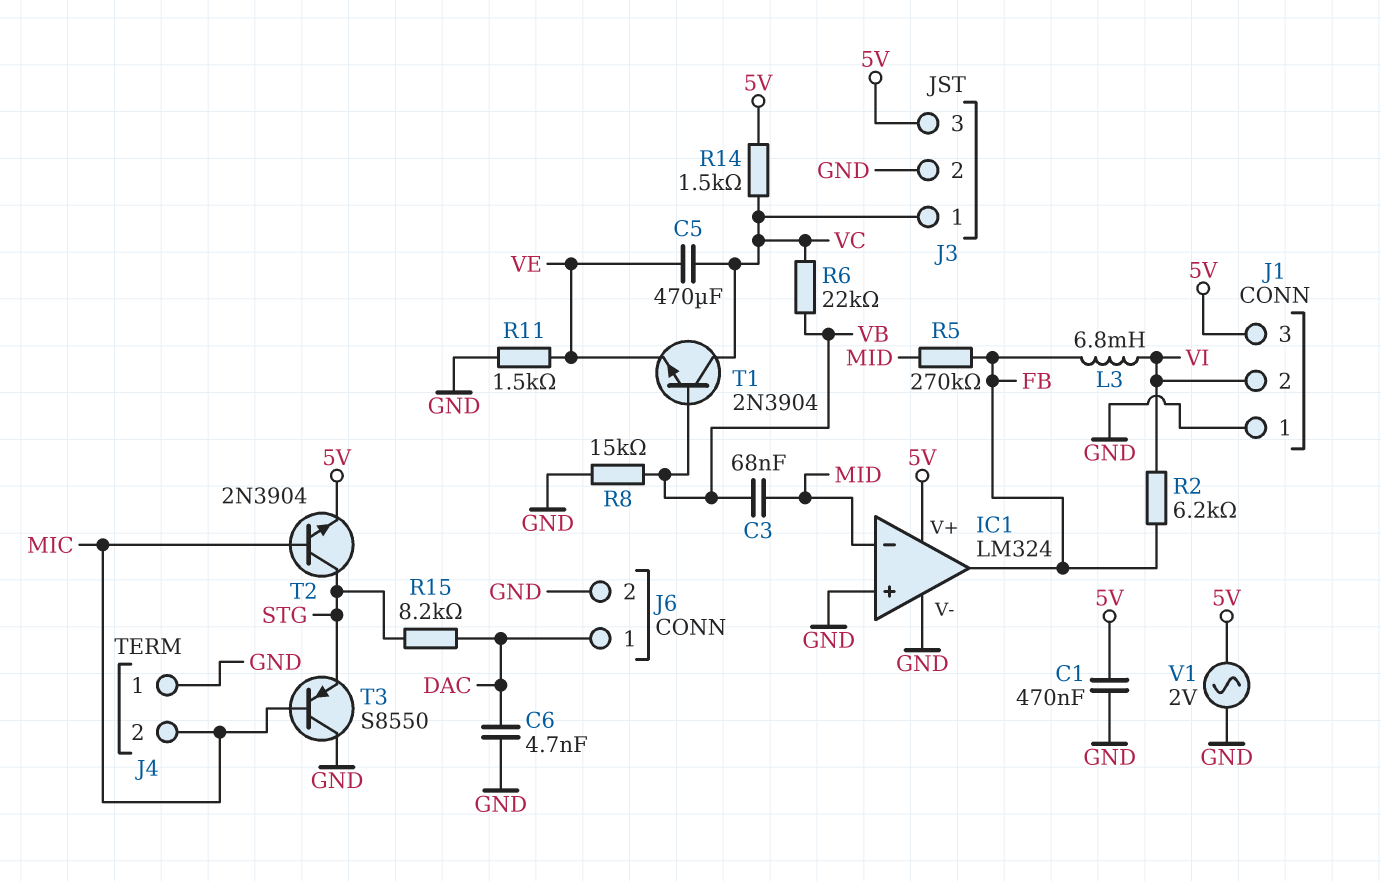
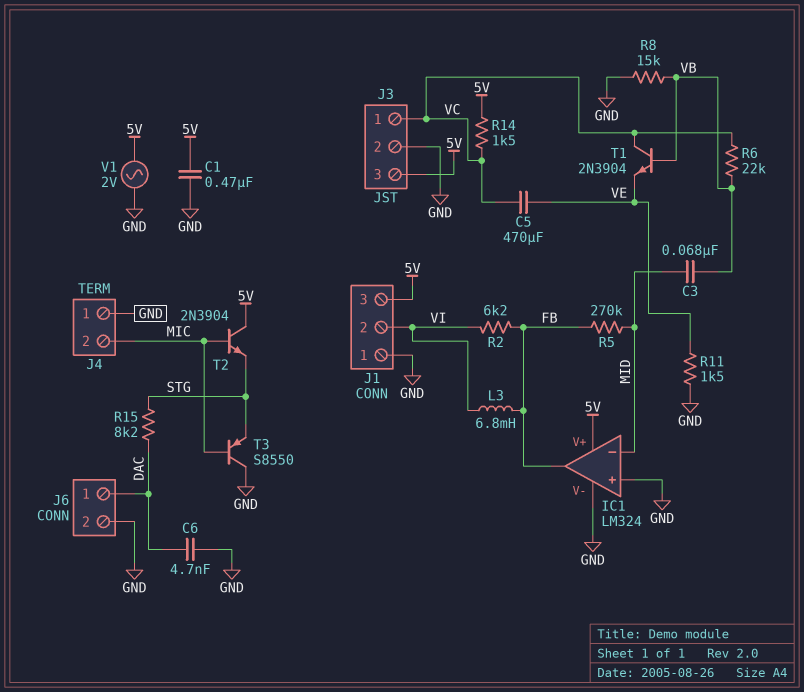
T2: NPN 2N3904 (B MIC, C STG, E 5V) -> NPN 2N3904 (B MIC, C 5V, E STG)

